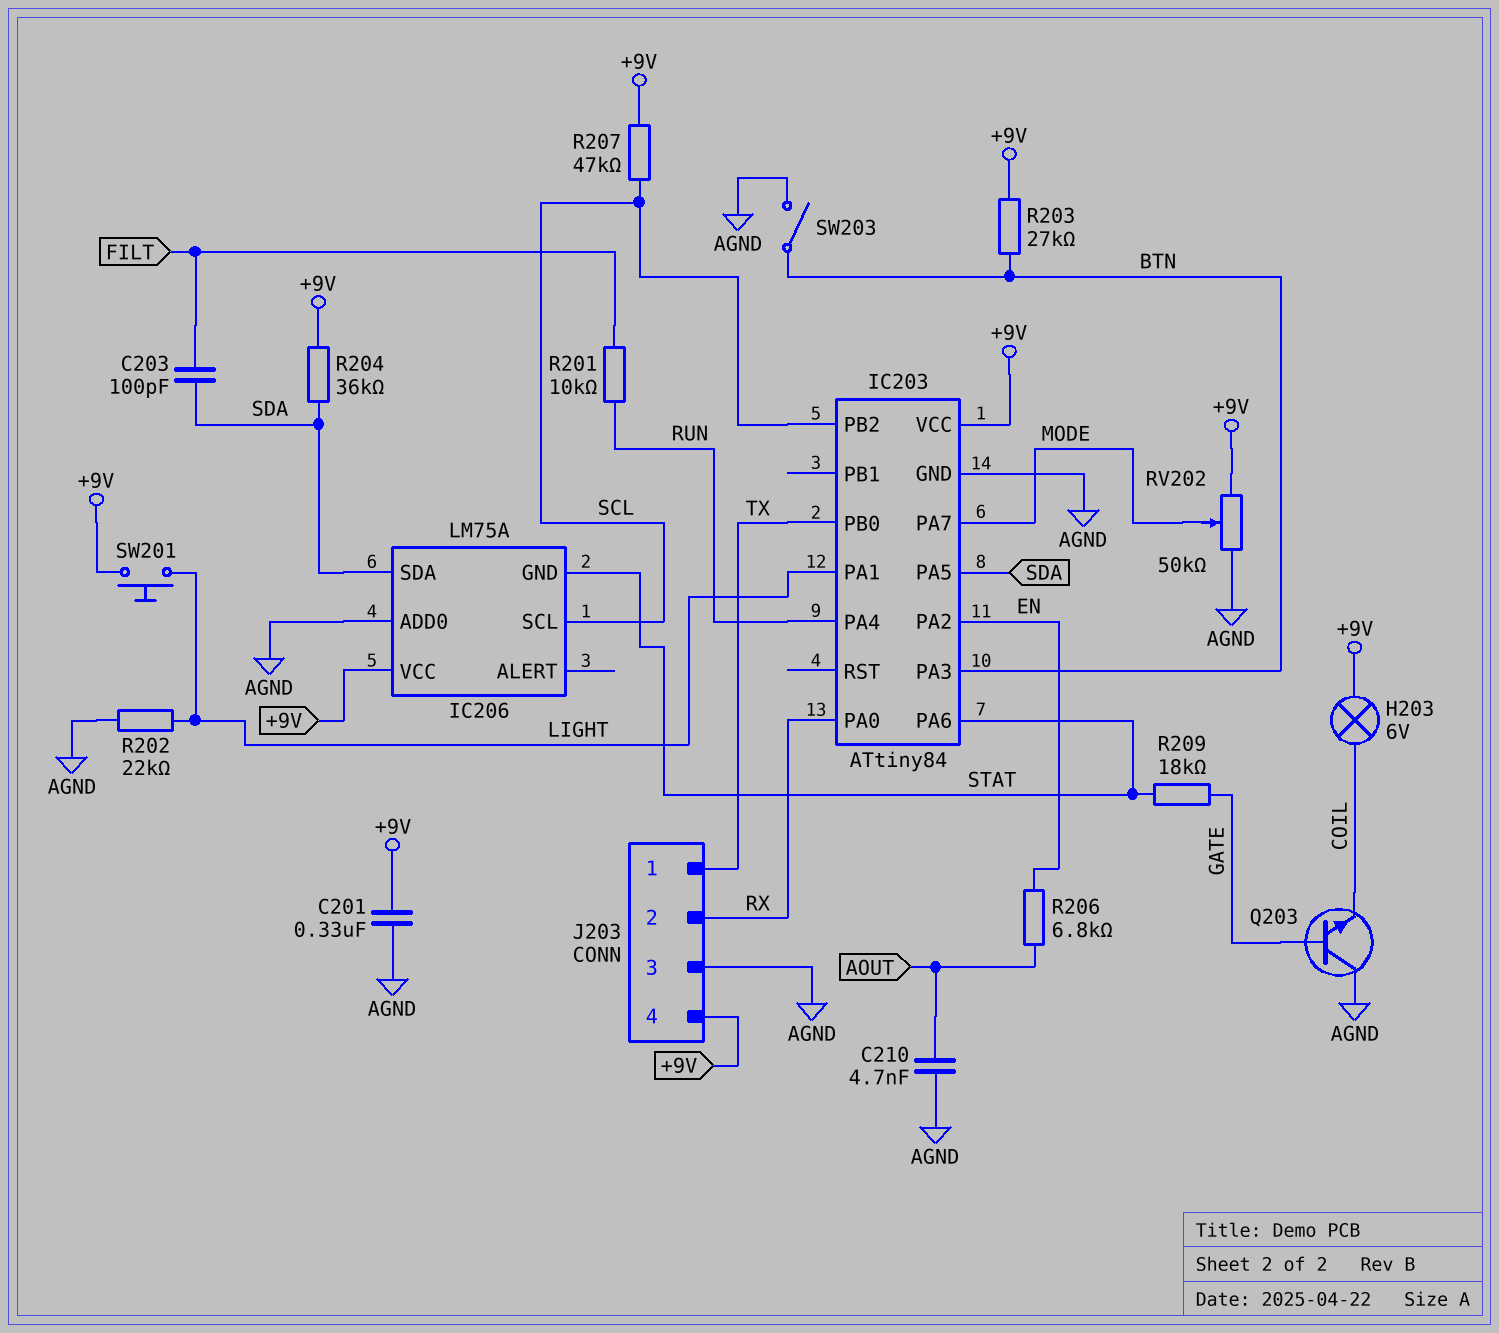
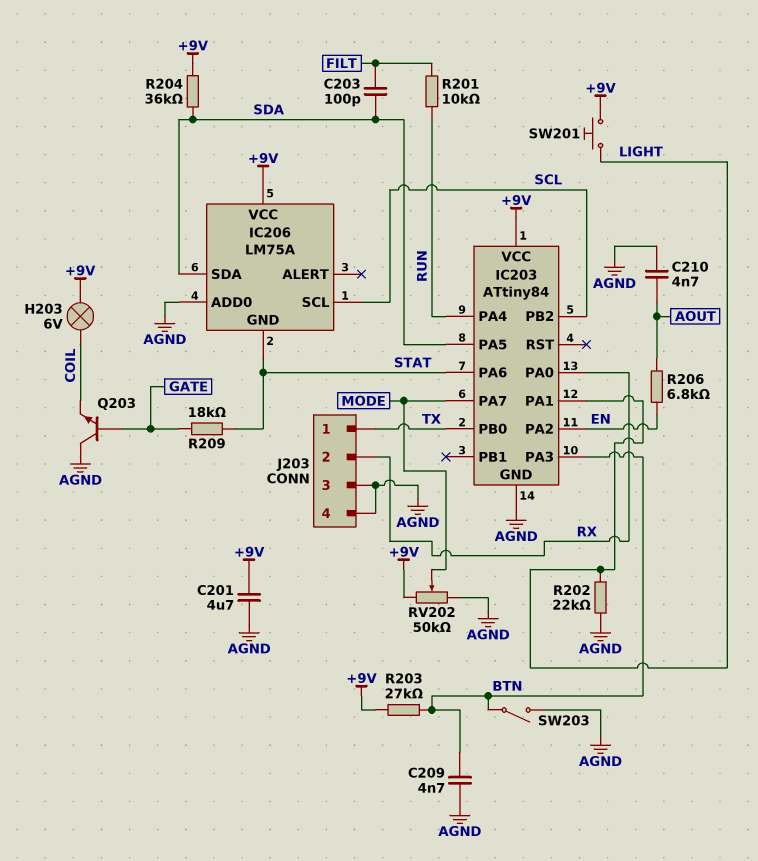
C201: 330nF (+9V, AGND) -> 4.7uF (+9V, AGND)
C209: none -> 4.7nF (AGND, BTN)
J203 pin 4: +9V -> AGND
R207: 47k (+9V, SCL) -> none

